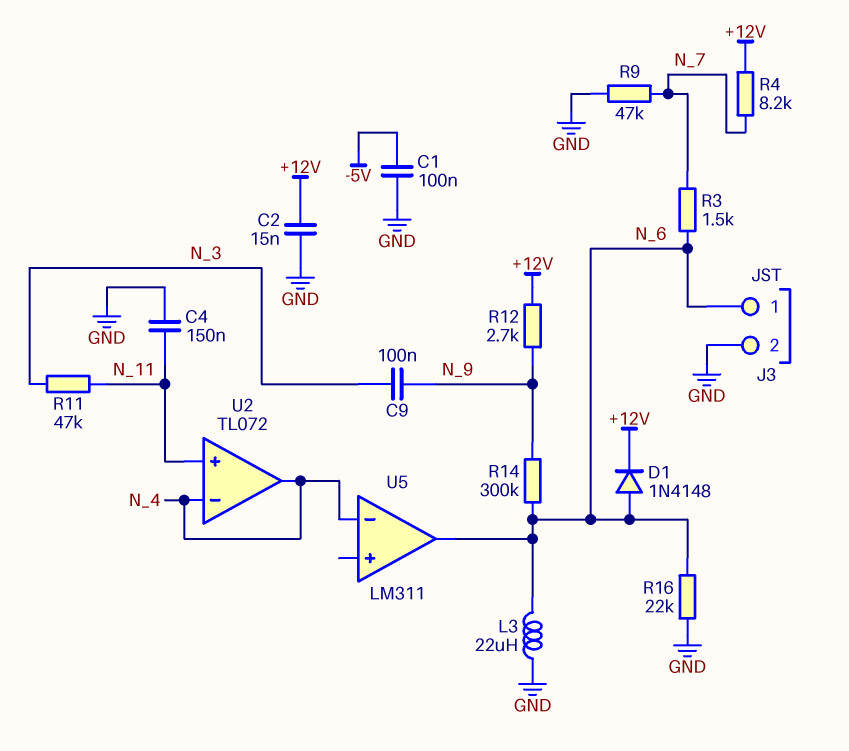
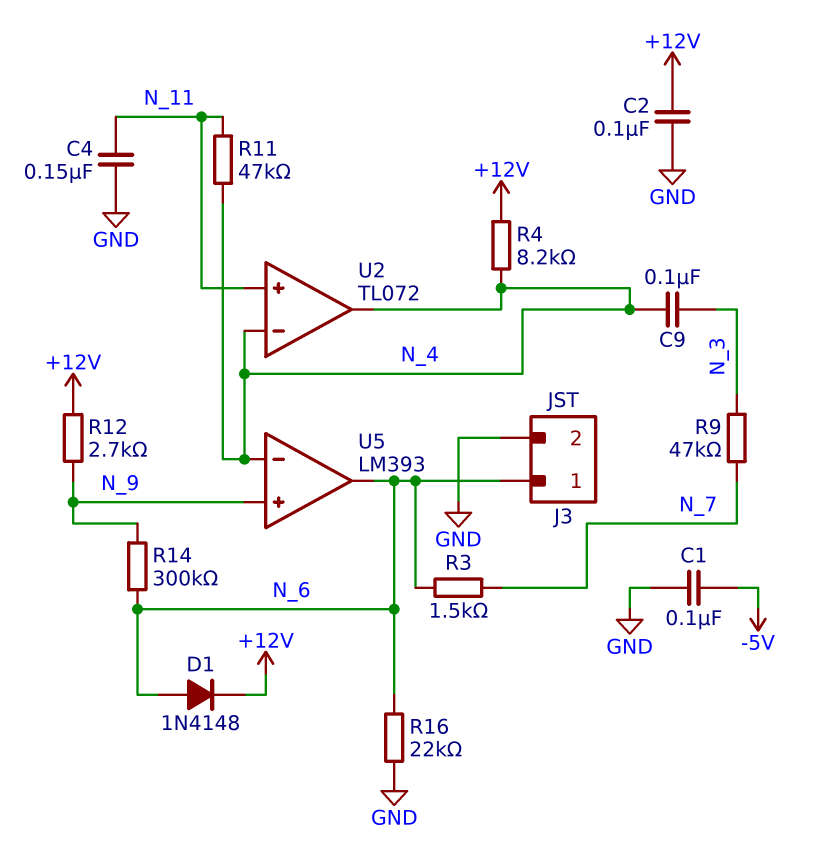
C2: 15nF (+12V, GND) -> 100nF (+12V, GND)
C9: 100nF (N_3, N_9) -> 100nF (N_3, N_4)
L3: 22uH (GND, N_6) -> none
R4: 8.2k (+12V, N_7) -> 8.2k (+12V, N_4)
R9: 47k (GND, N_7) -> 47k (N_3, N_7)
R11: 47k (N_3, N_11) -> 47k (N_4, N_11)
U5: LM311 -> LM393
U5 pin in+: none -> N_9

